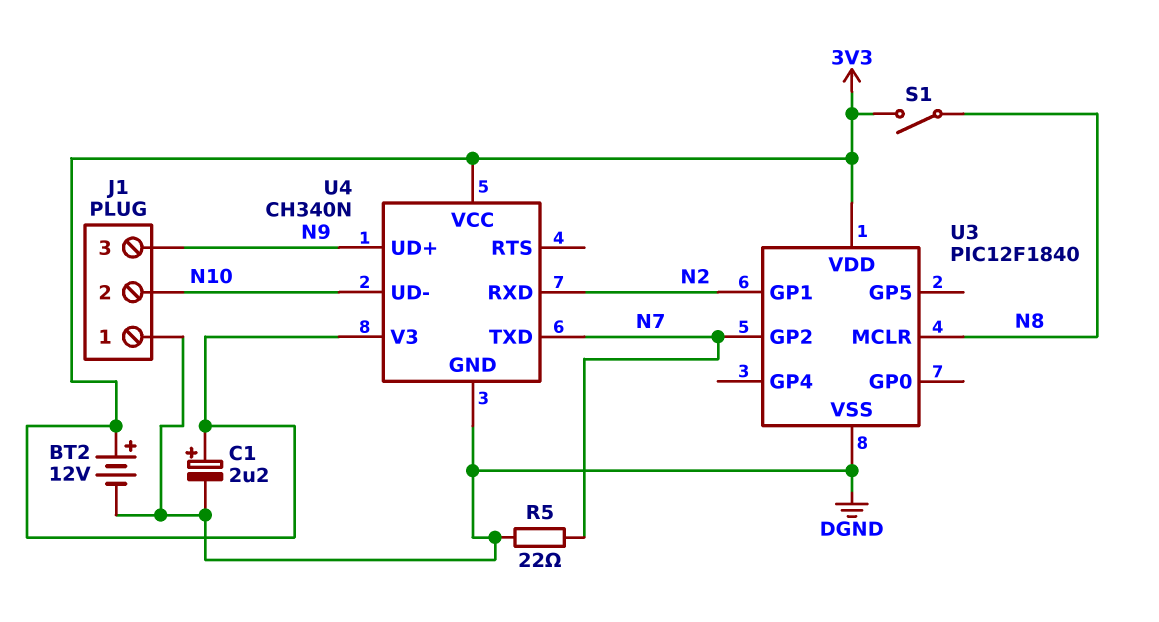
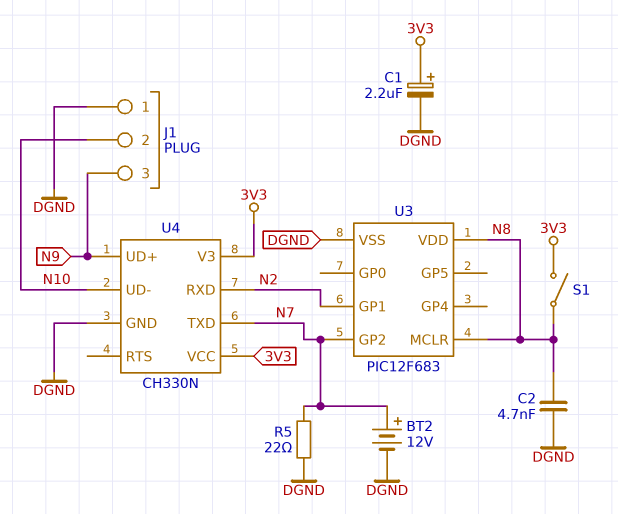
BT2: 12V (plus 3V3, minus DGND) -> 12V (plus N7, minus DGND)
C2: none -> 4.7nF (DGND, N8)
U3: PIC12F1840 -> PIC12F683
U3 pin VDD: 3V3 -> N8
U4: CH340N -> CH330N

